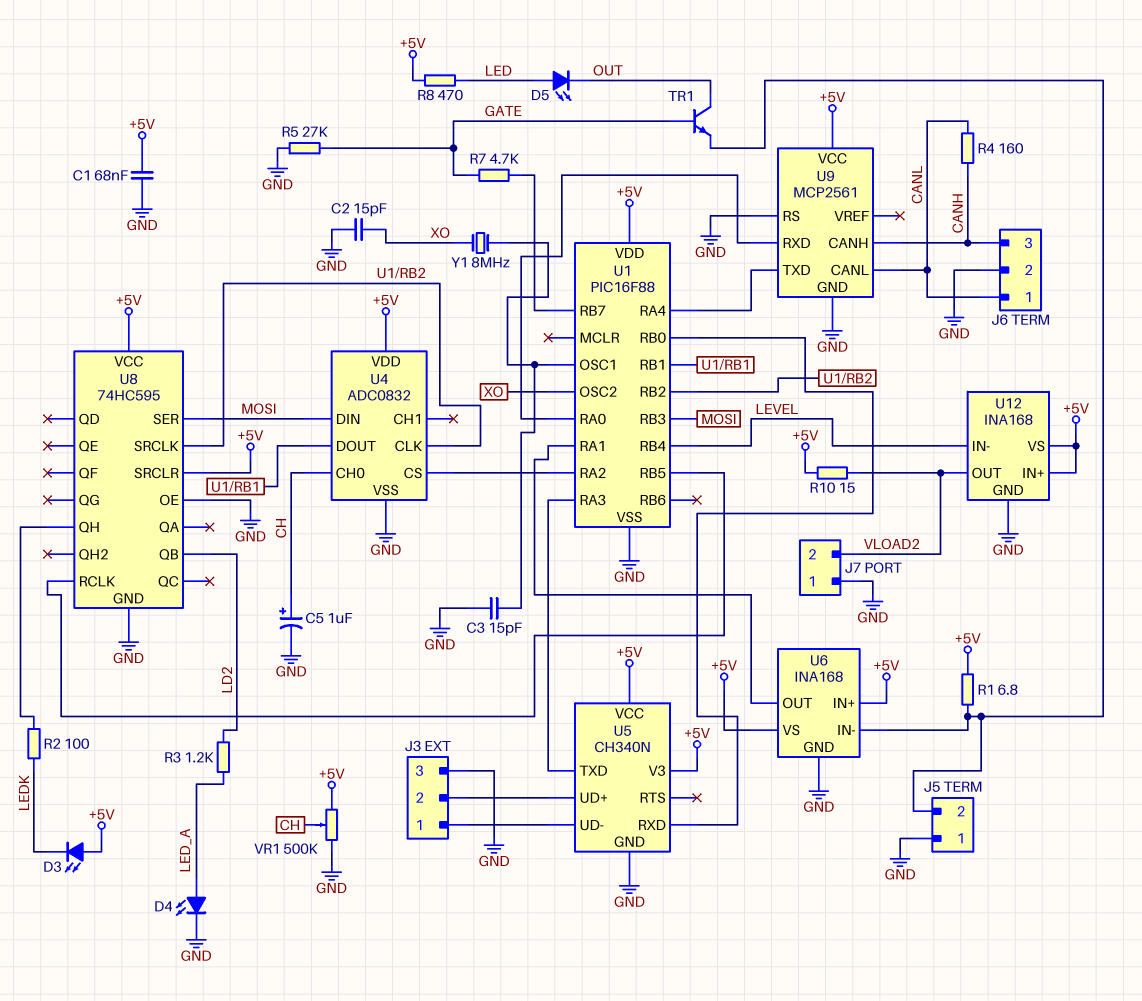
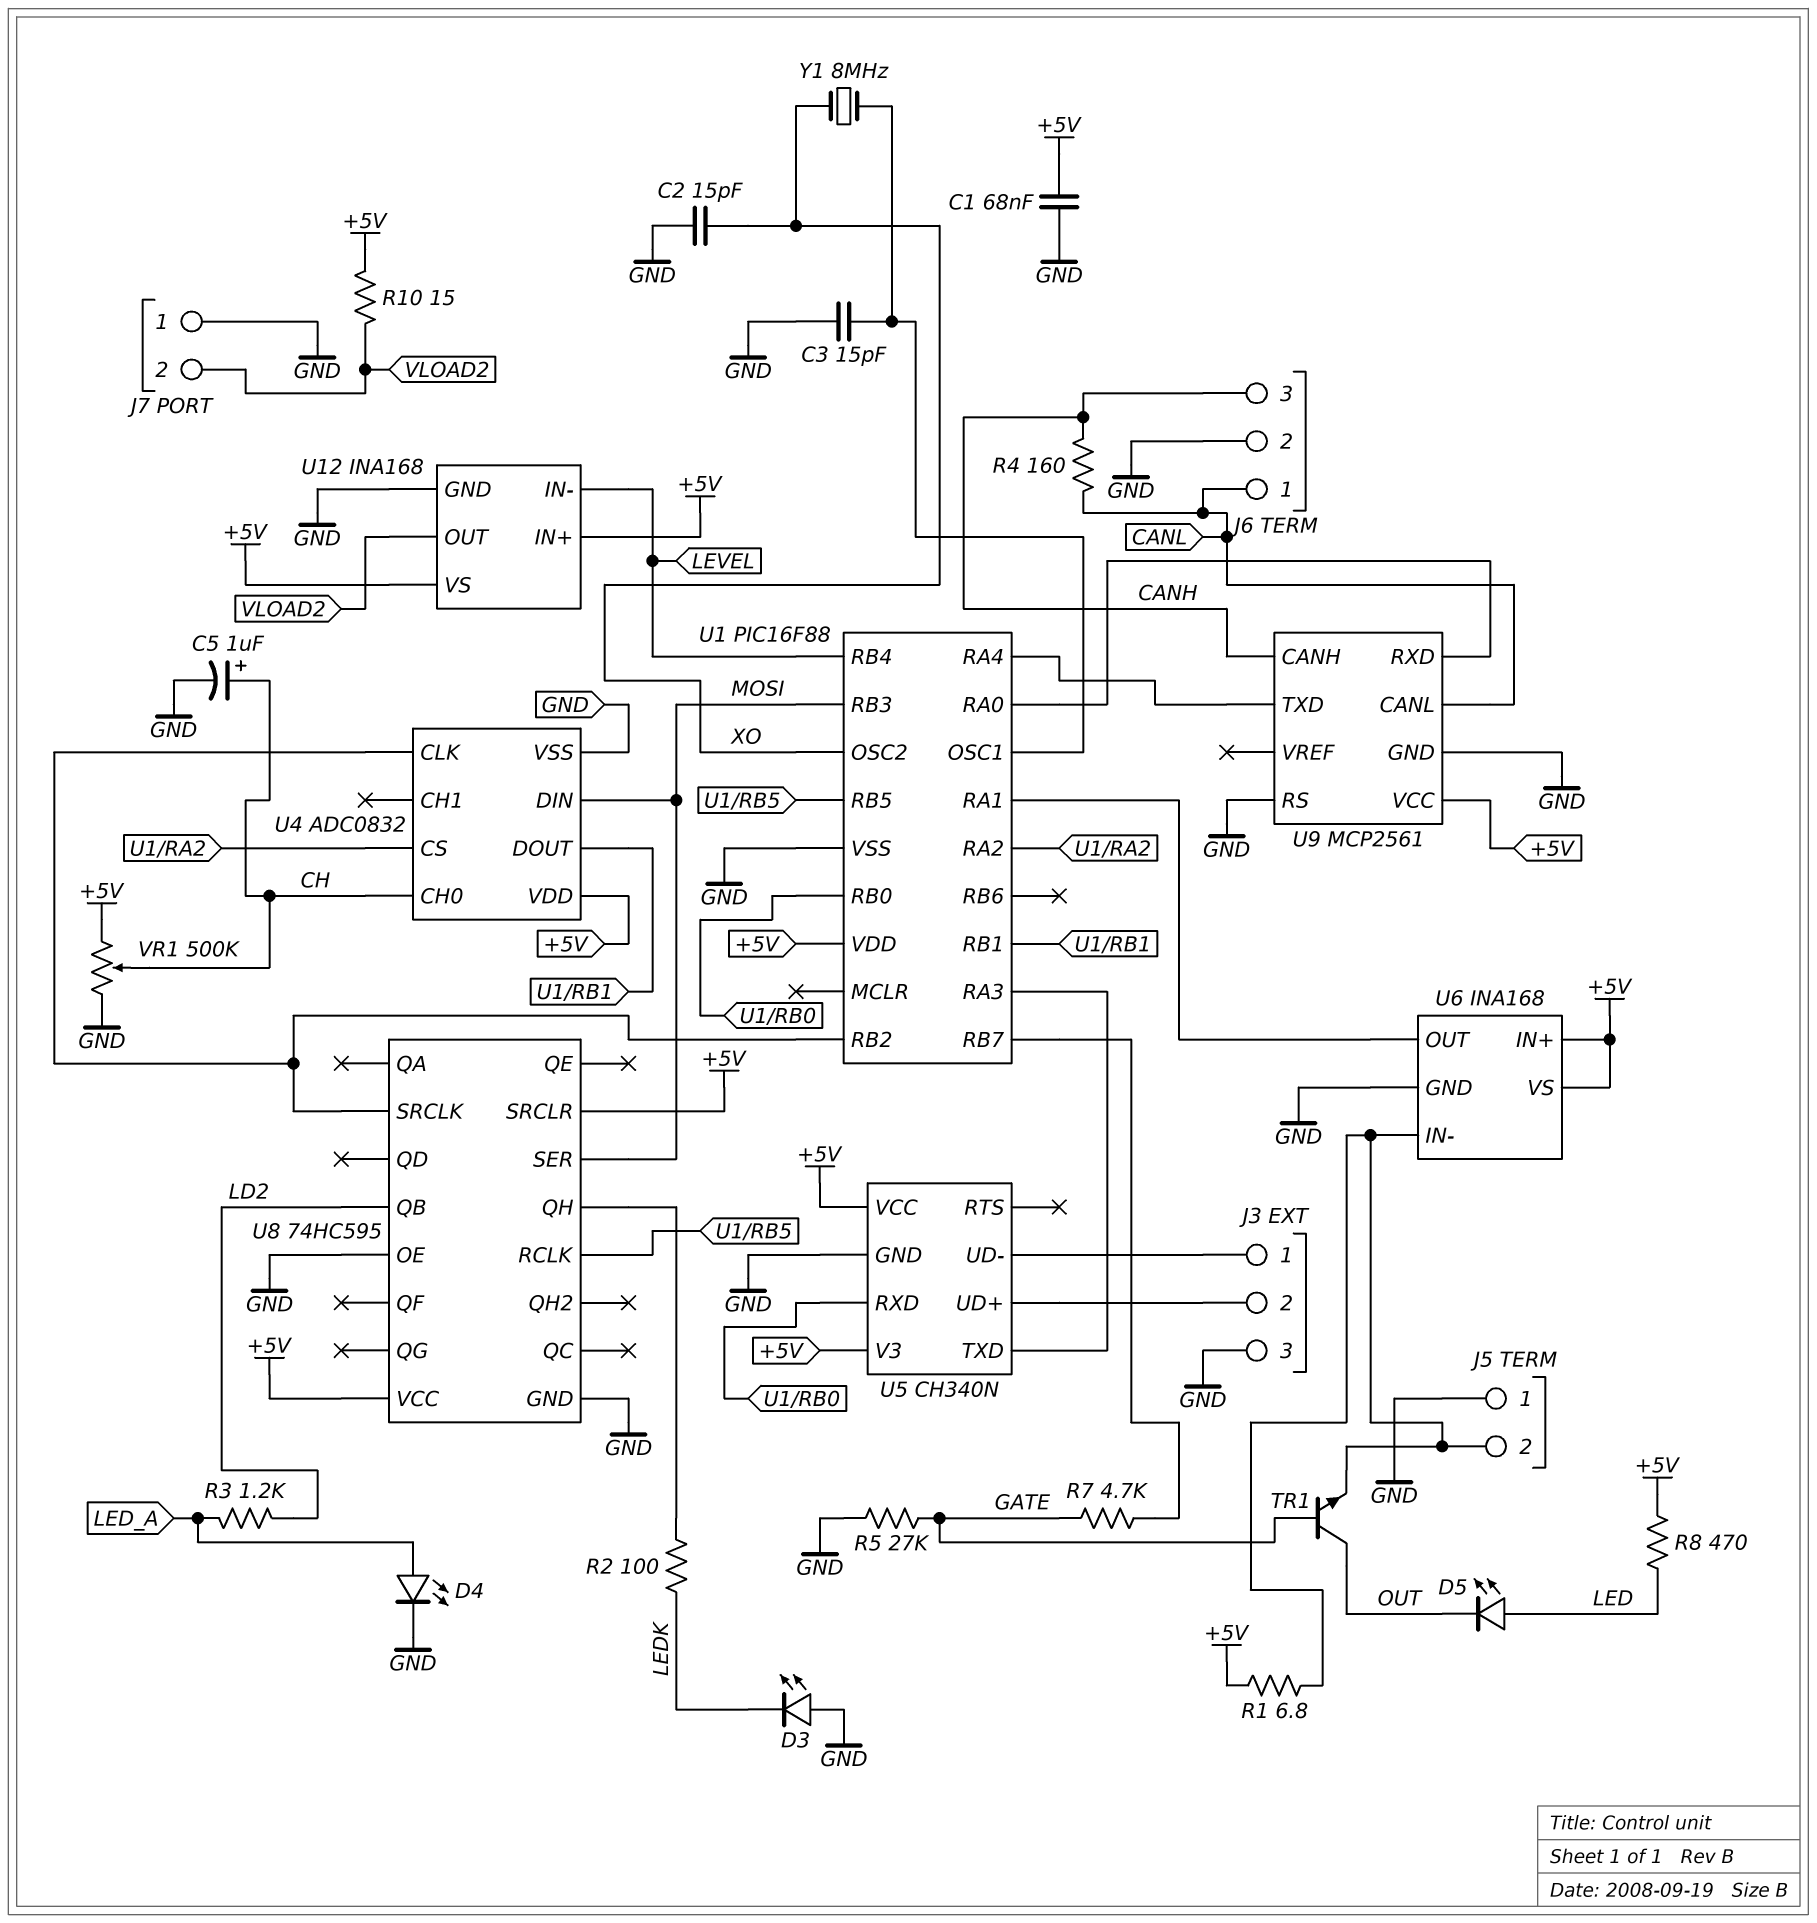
D3: LED (A +5V, K LEDK) -> LED (A GND, K LEDK)

